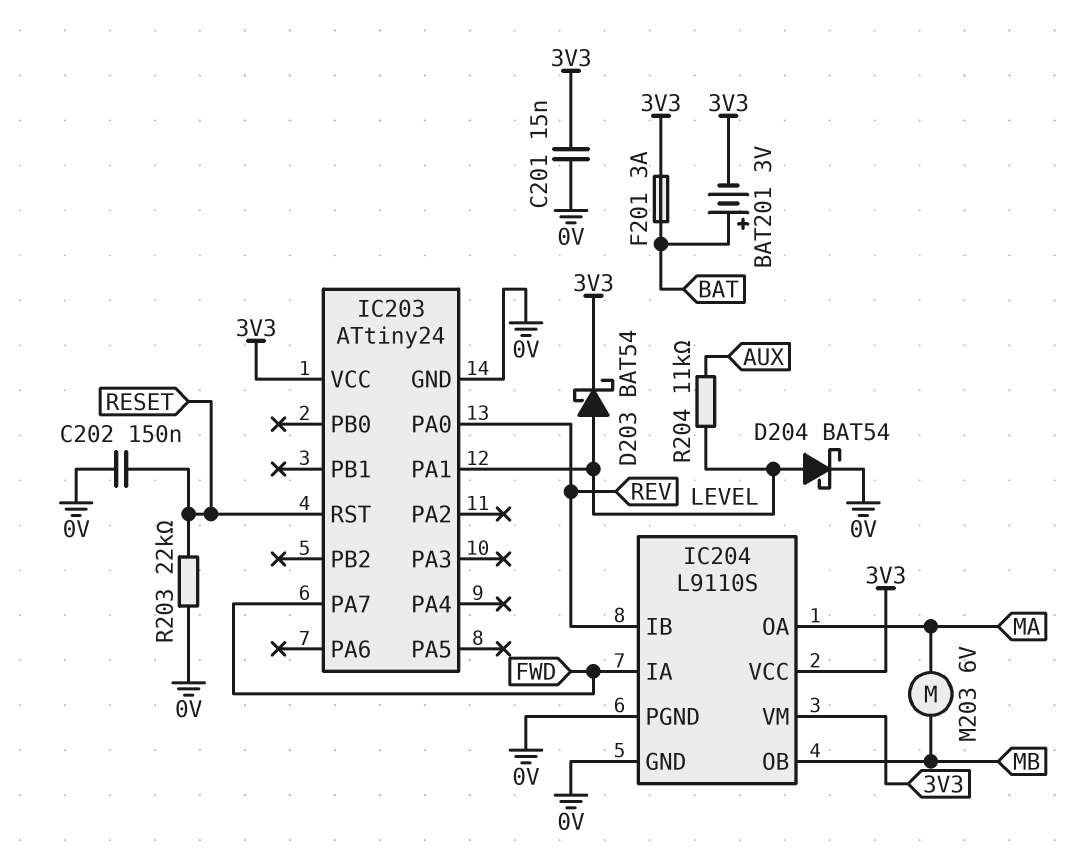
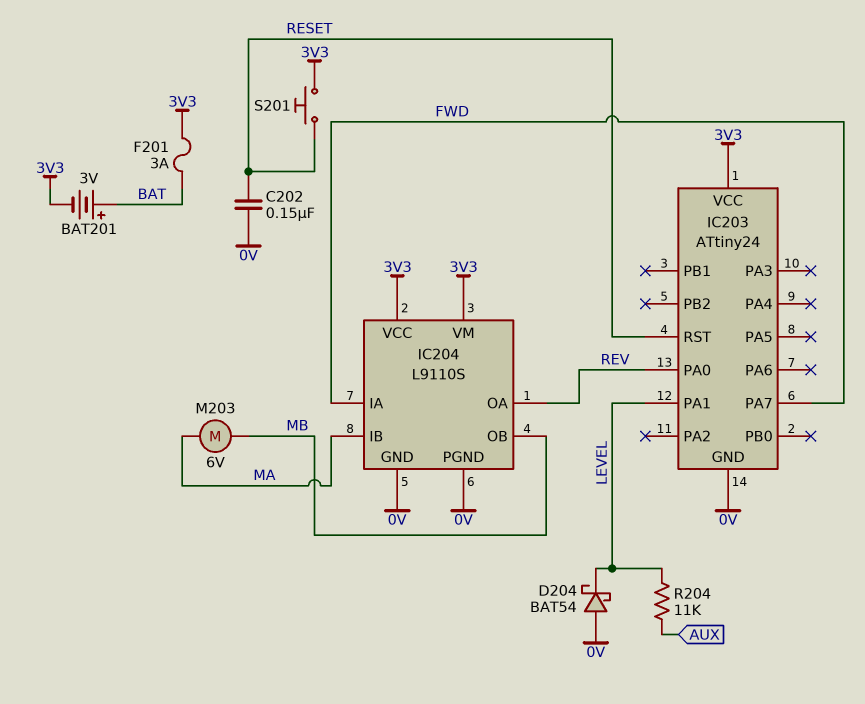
C201: 15nF (0V, 3V3) -> none
D203: schottky BAT54 (A LEVEL, K 3V3) -> none
D204: schottky BAT54 (A LEVEL, K 0V) -> schottky BAT54 (A 0V, K LEVEL)
IC204 pin IB: REV -> MA
IC204 pin OA: MA -> REV
R203: 22k (0V, RESET) -> none
S201: none -> button (3V3, RESET)

